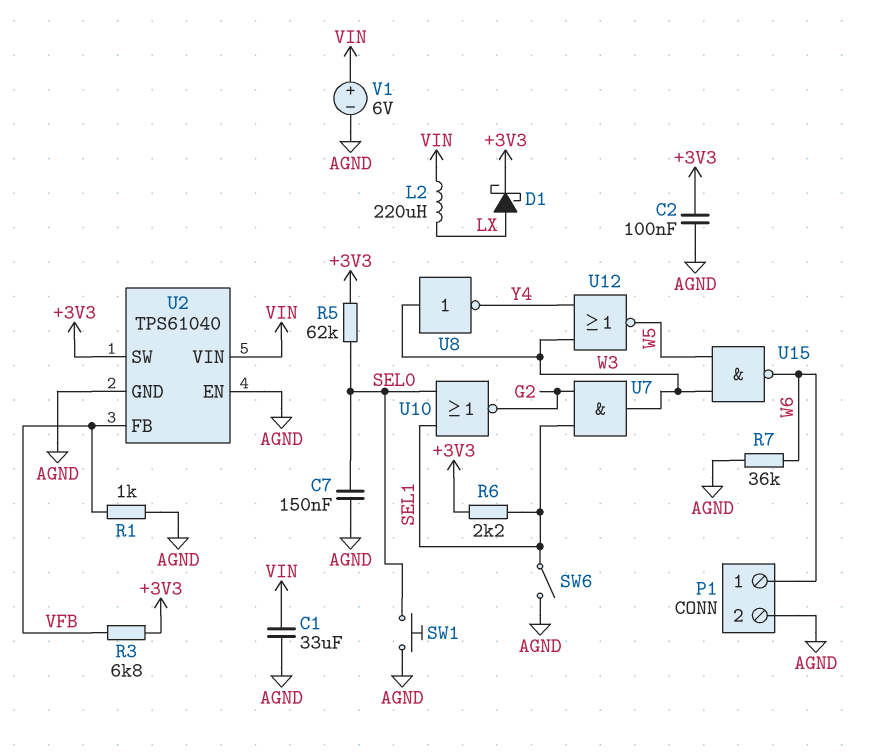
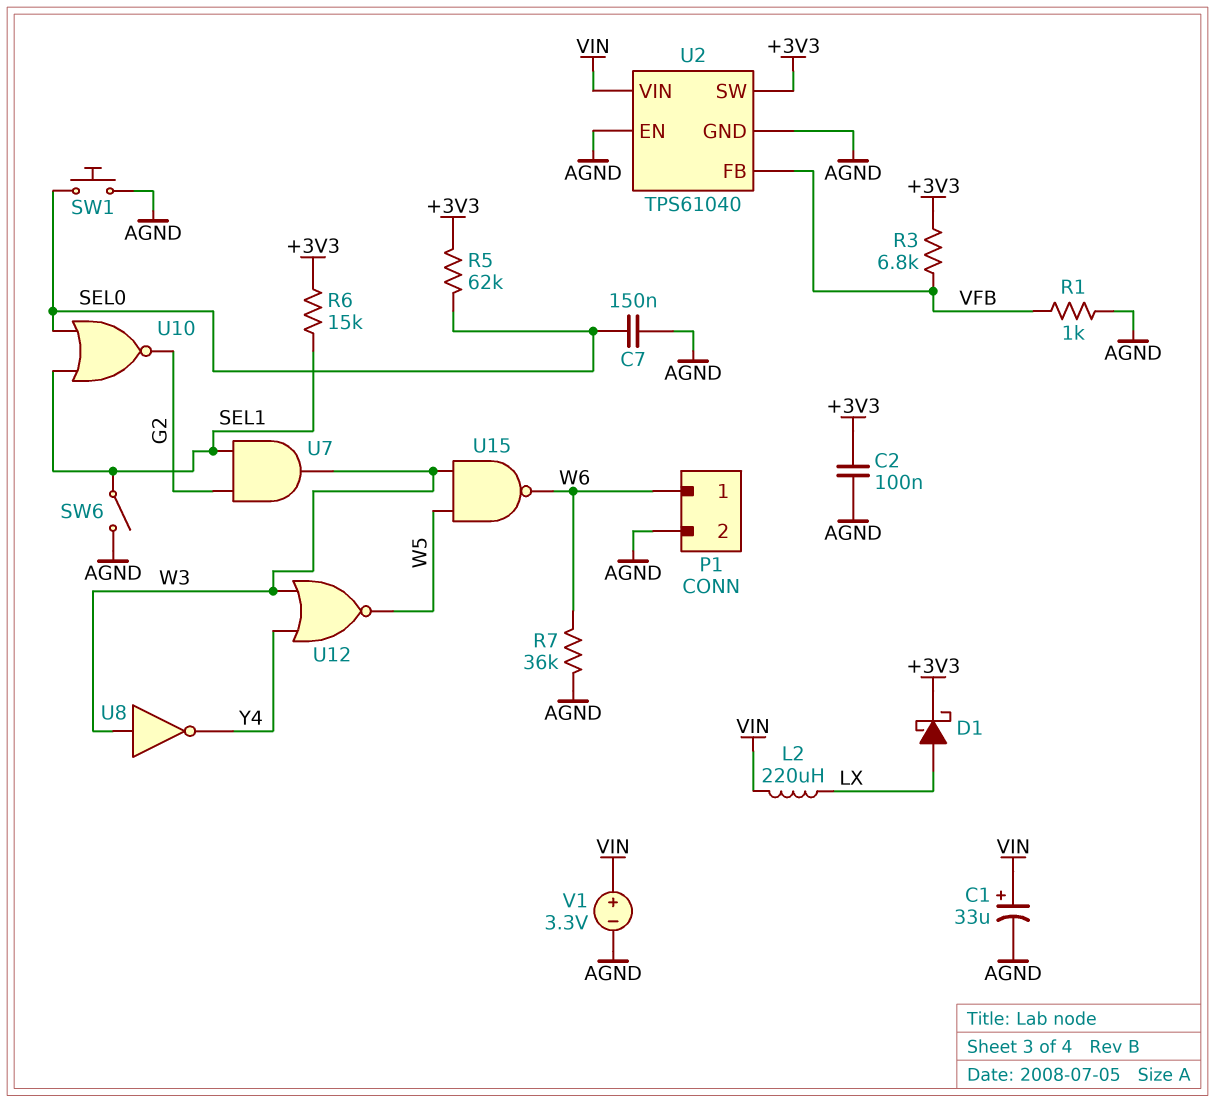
C1: 33uF (AGND, VIN) -> 33uF (plus VIN, minus AGND)
R6: 2.2k (+3V3, SEL1) -> 15k (+3V3, SEL1)
V1: 6V (plus VIN, minus AGND) -> 3.3V (plus VIN, minus AGND)

